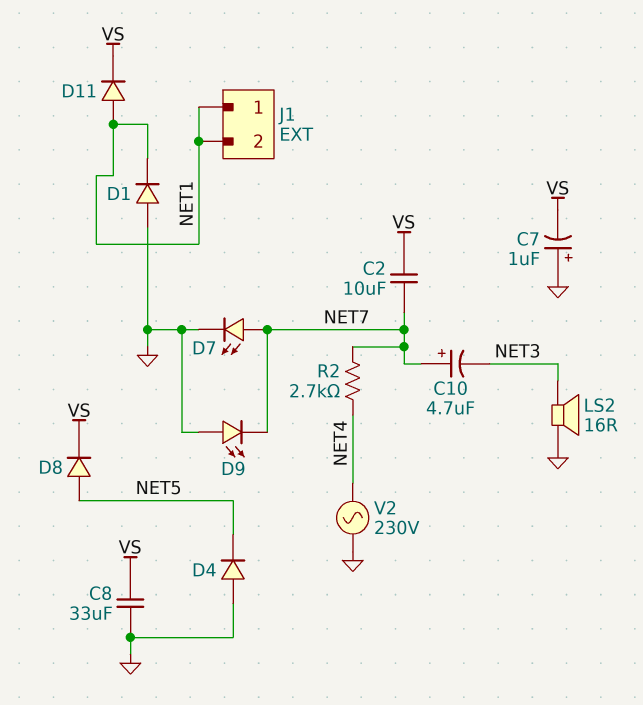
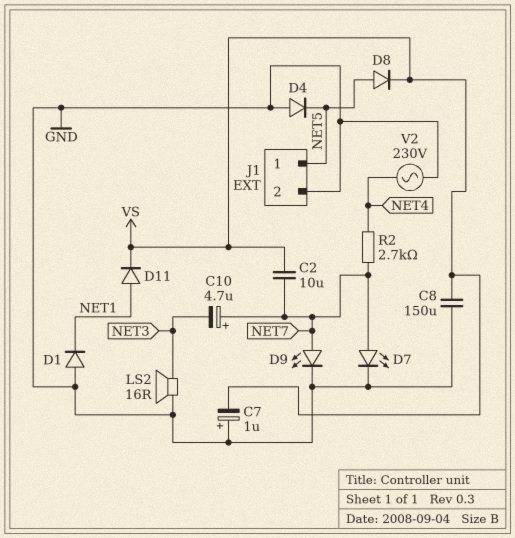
C8: 33uF (GND, VS) -> 150uF (GND, VS)
D9: LED (A GND, K NET7) -> LED (A NET7, K GND)
J1 pin 1: NET1 -> NET5
J1 pin 2: NET1 -> GND

